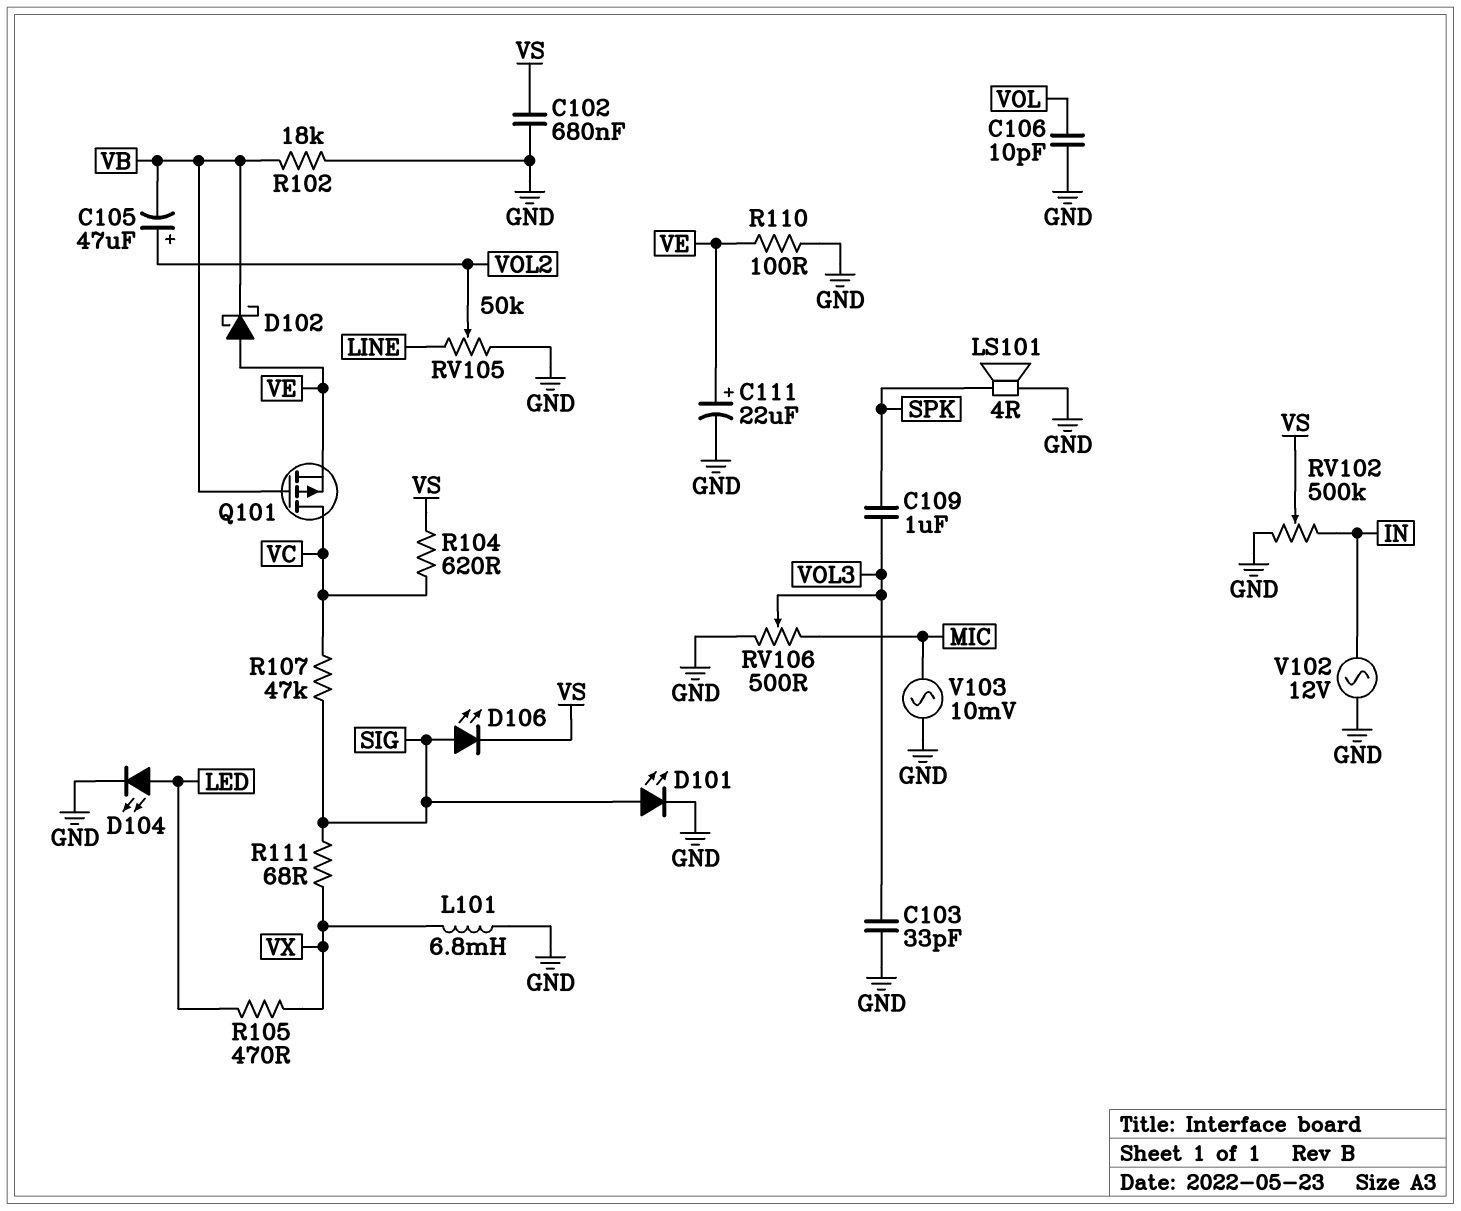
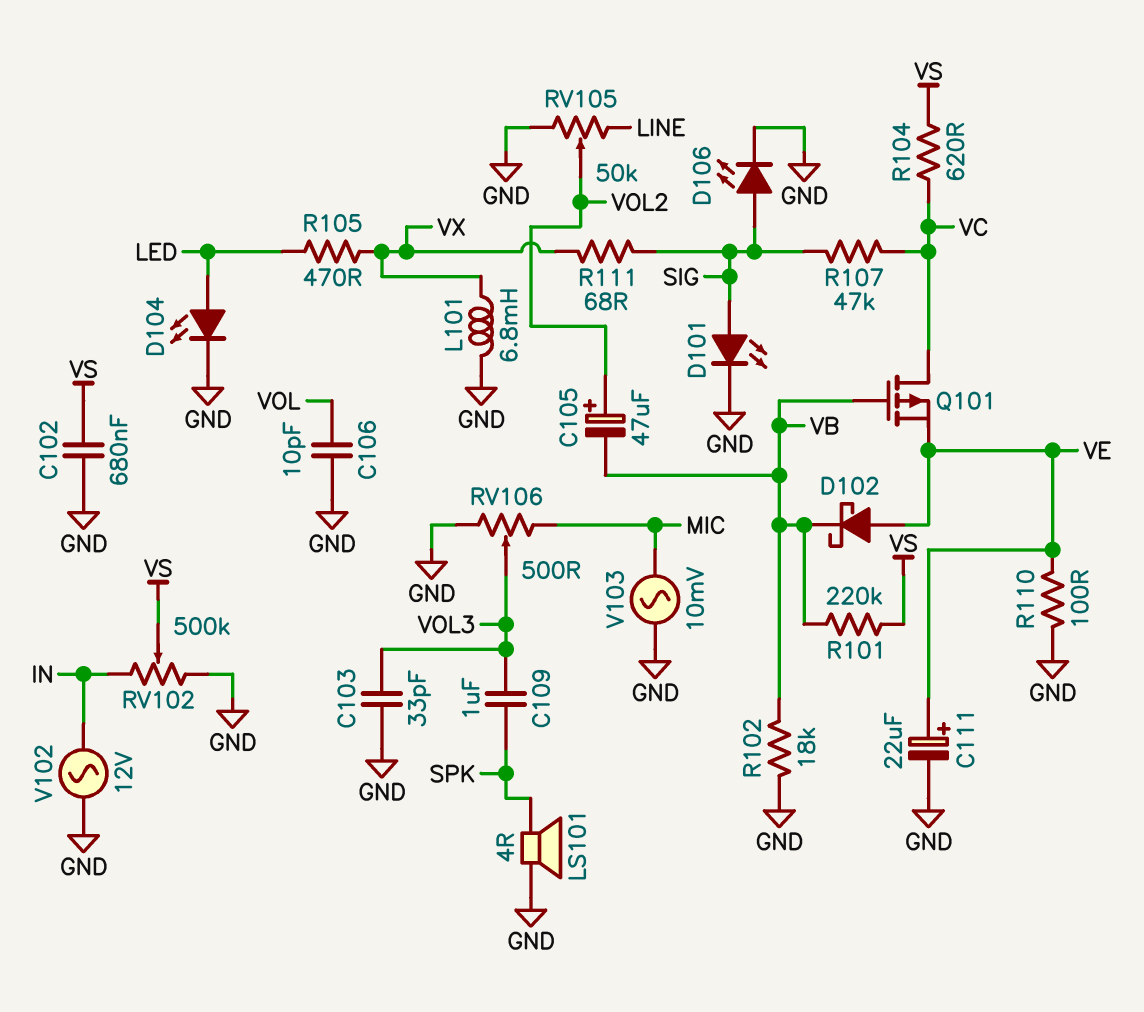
D106: LED (A SIG, K VS) -> LED (A SIG, K GND)
R101: none -> 220k (VB, VS)

